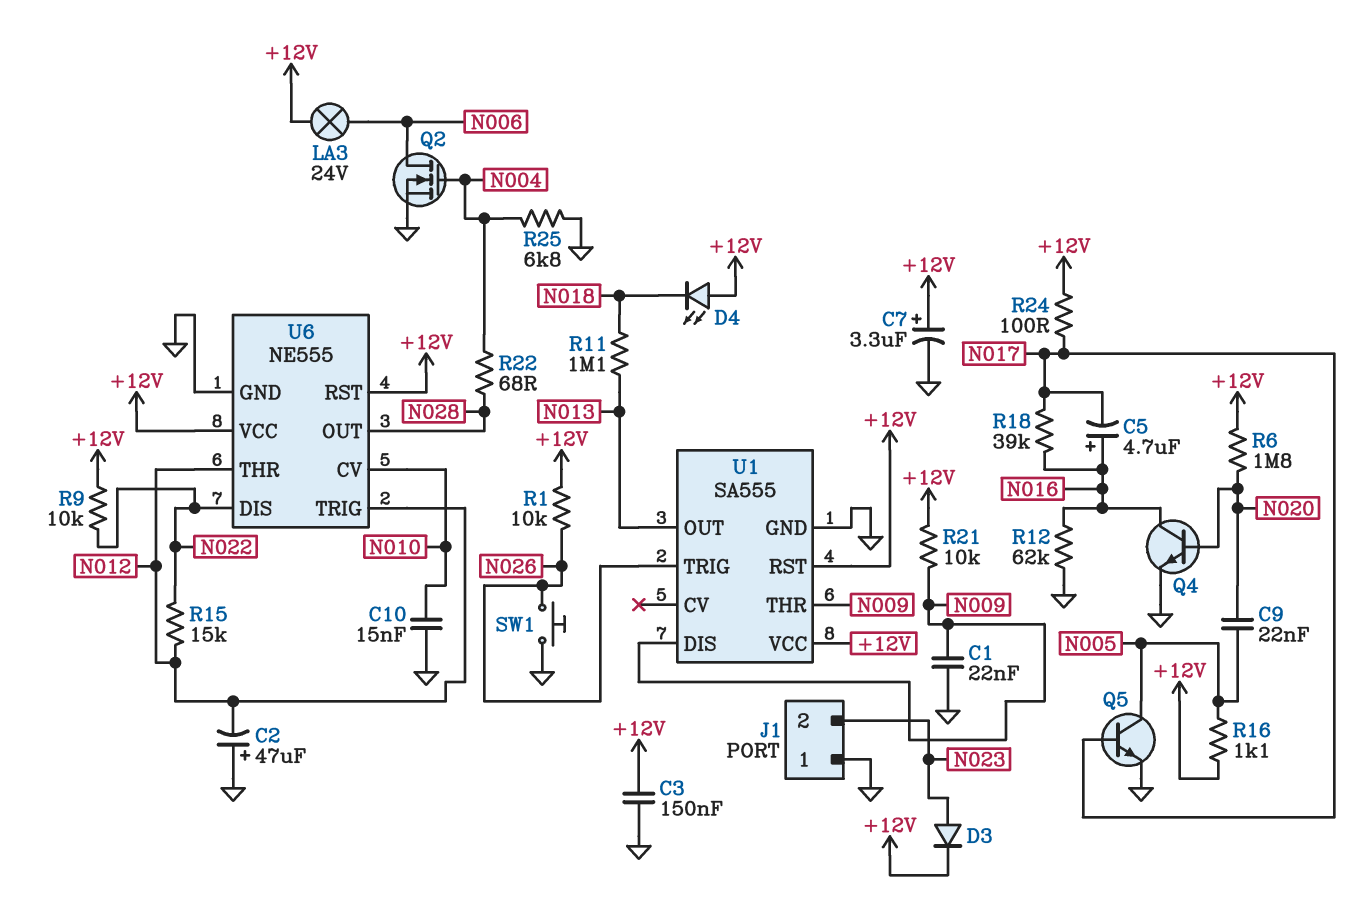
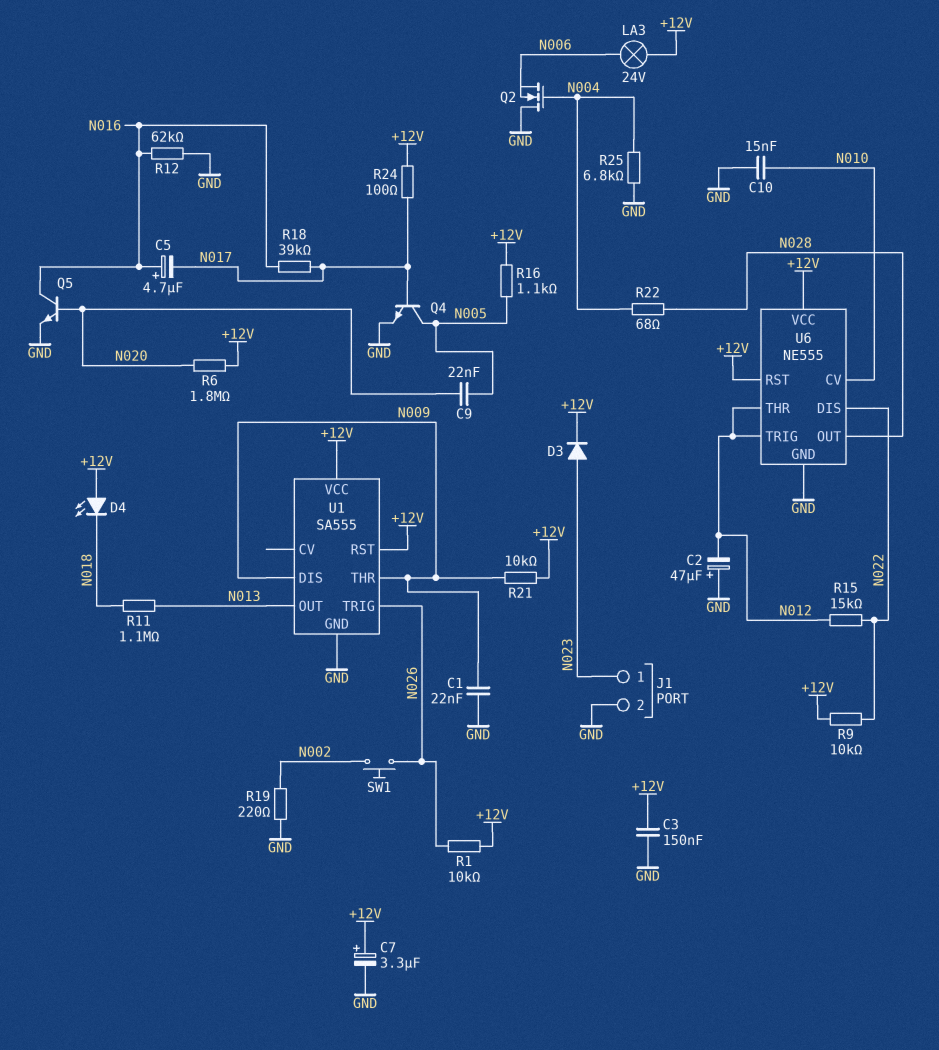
J1 pin 1: GND -> N023
J1 pin 2: N023 -> GND
Q2: NMOS (G N004, D N006, S GND) -> NMOS (G N004, D GND, S N006)
Q4: NPN (B N020, C N016, E GND) -> NPN (B N017, C N005, E GND)
Q5: NPN (B N017, C N005, E GND) -> NPN (B N020, C N016, E GND)
R19: none -> 220 (GND, N002)
SW1: button (GND, N026) -> button (N002, N026)

